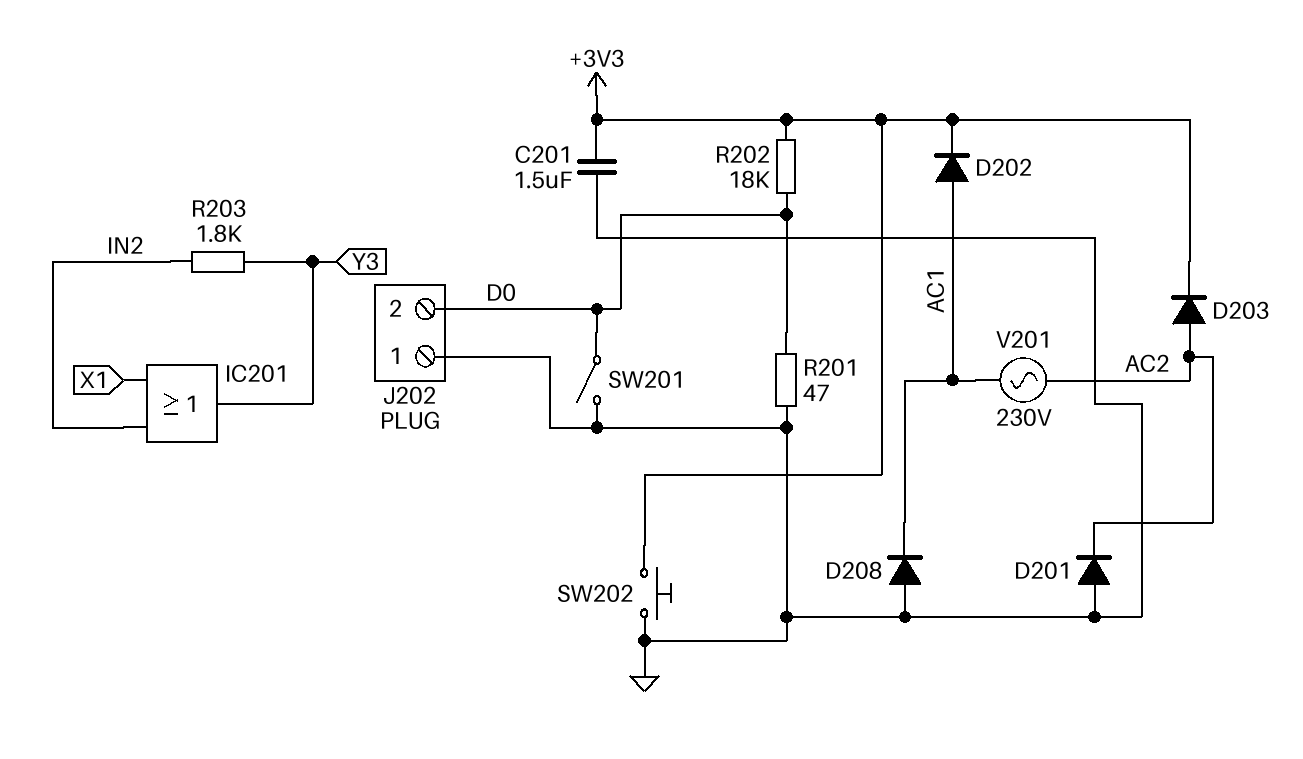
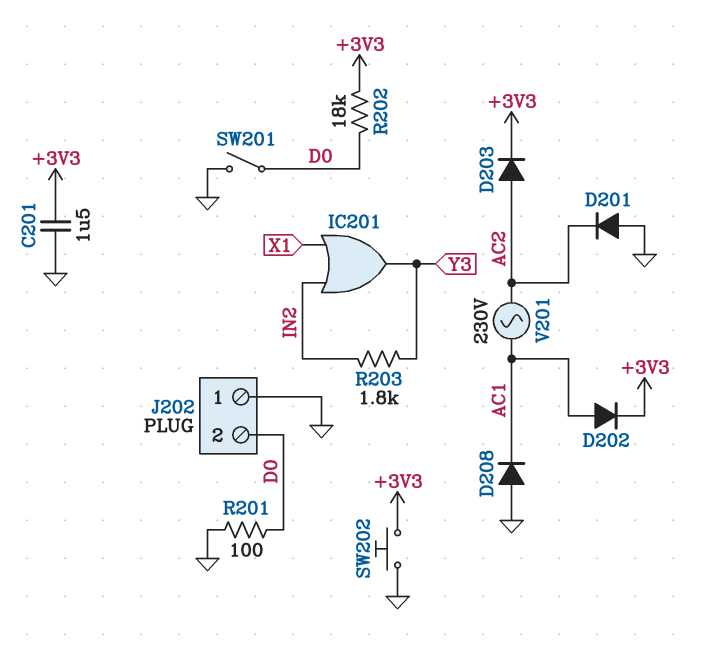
R201: 47 (D0, GND) -> 100 (D0, GND)

